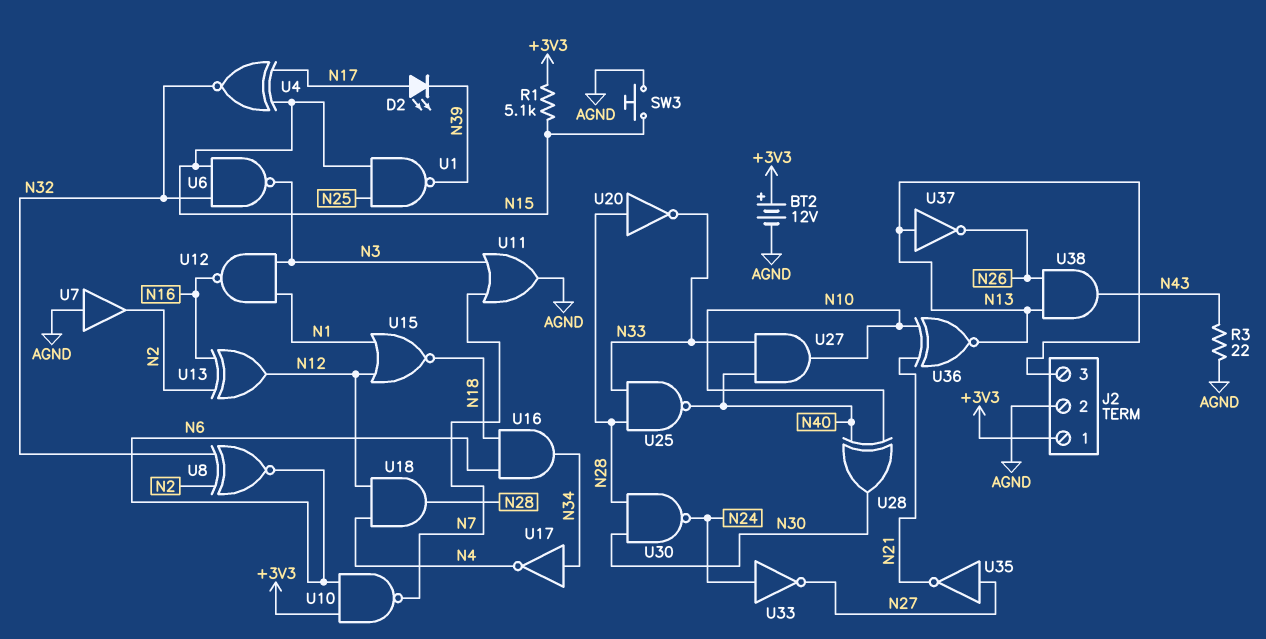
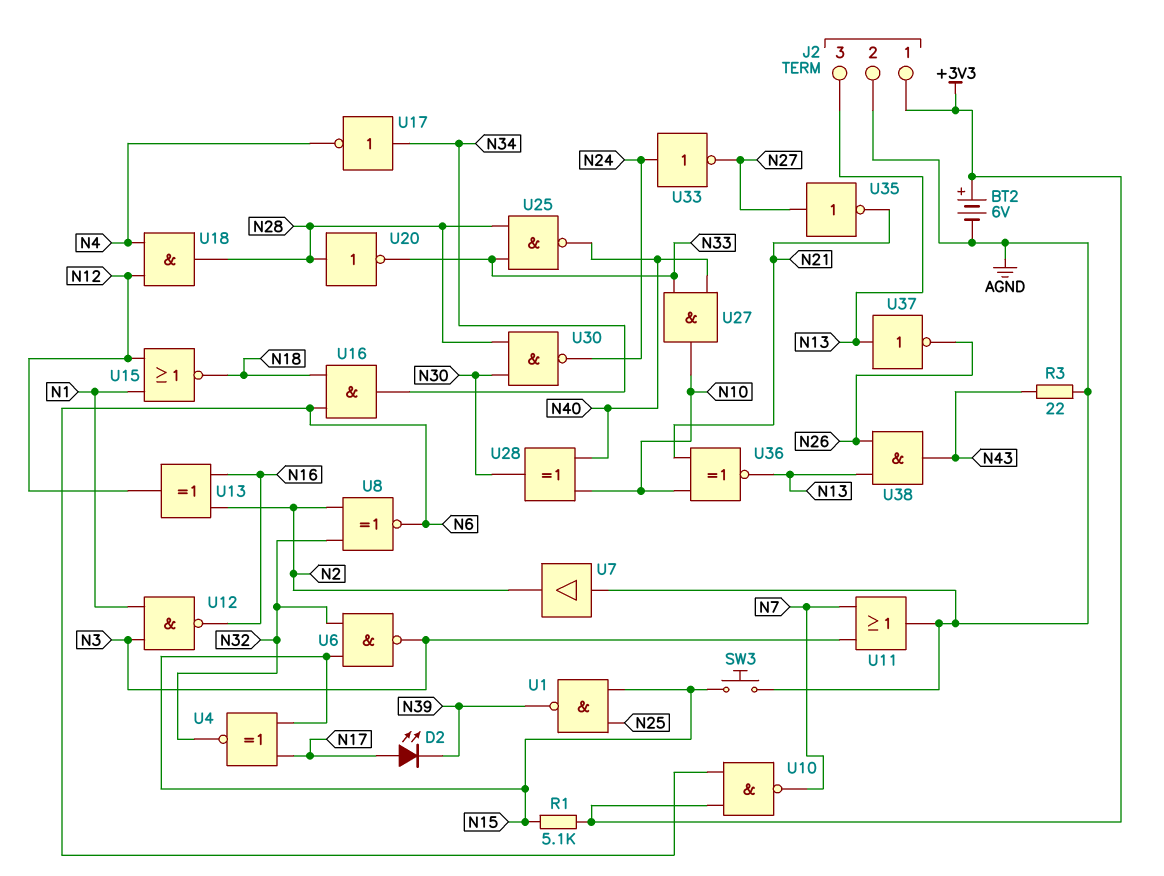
BT2: 12V (plus +3V3, minus AGND) -> 6V (plus +3V3, minus AGND)

